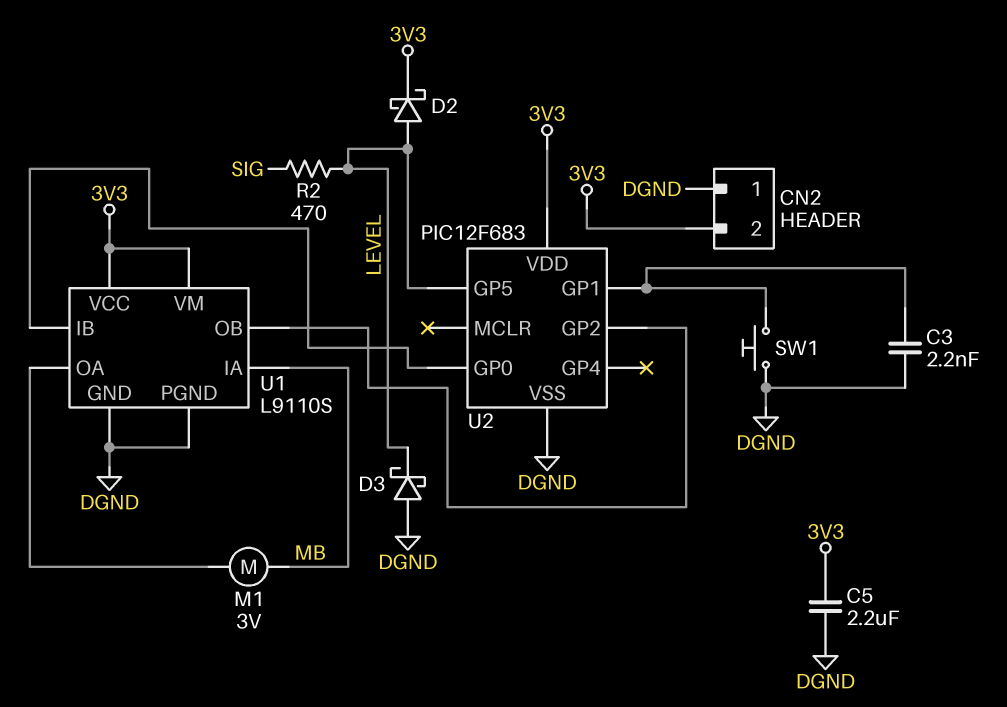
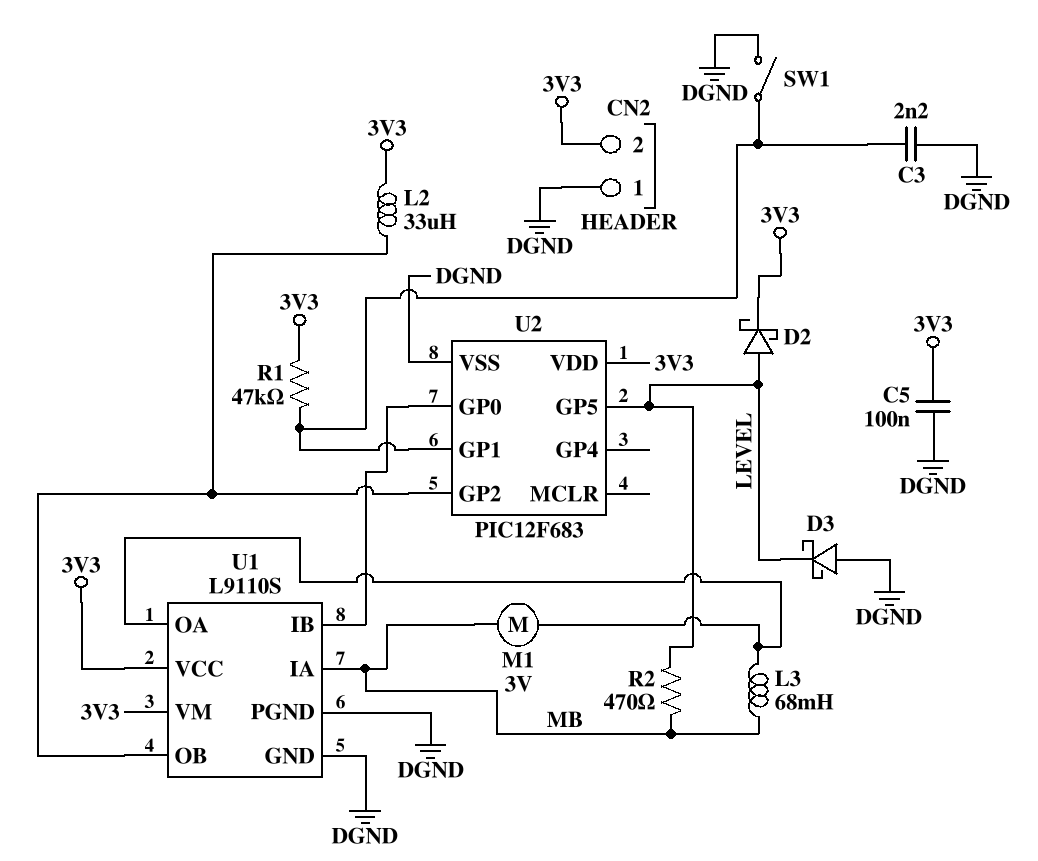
C5: 2.2uF (3V3, DGND) -> 100nF (3V3, DGND)
L2: none -> 33uH (3V3, U1/OB)
L3: none -> 68mH (MB, U1/OA)
R1: none -> 47k (3V3, U2/GP1)
R2: 470 (LEVEL, SIG) -> 470 (LEVEL, MB)
SW1: button (DGND, U2/GP1) -> switch (DGND, U2/GP1)

